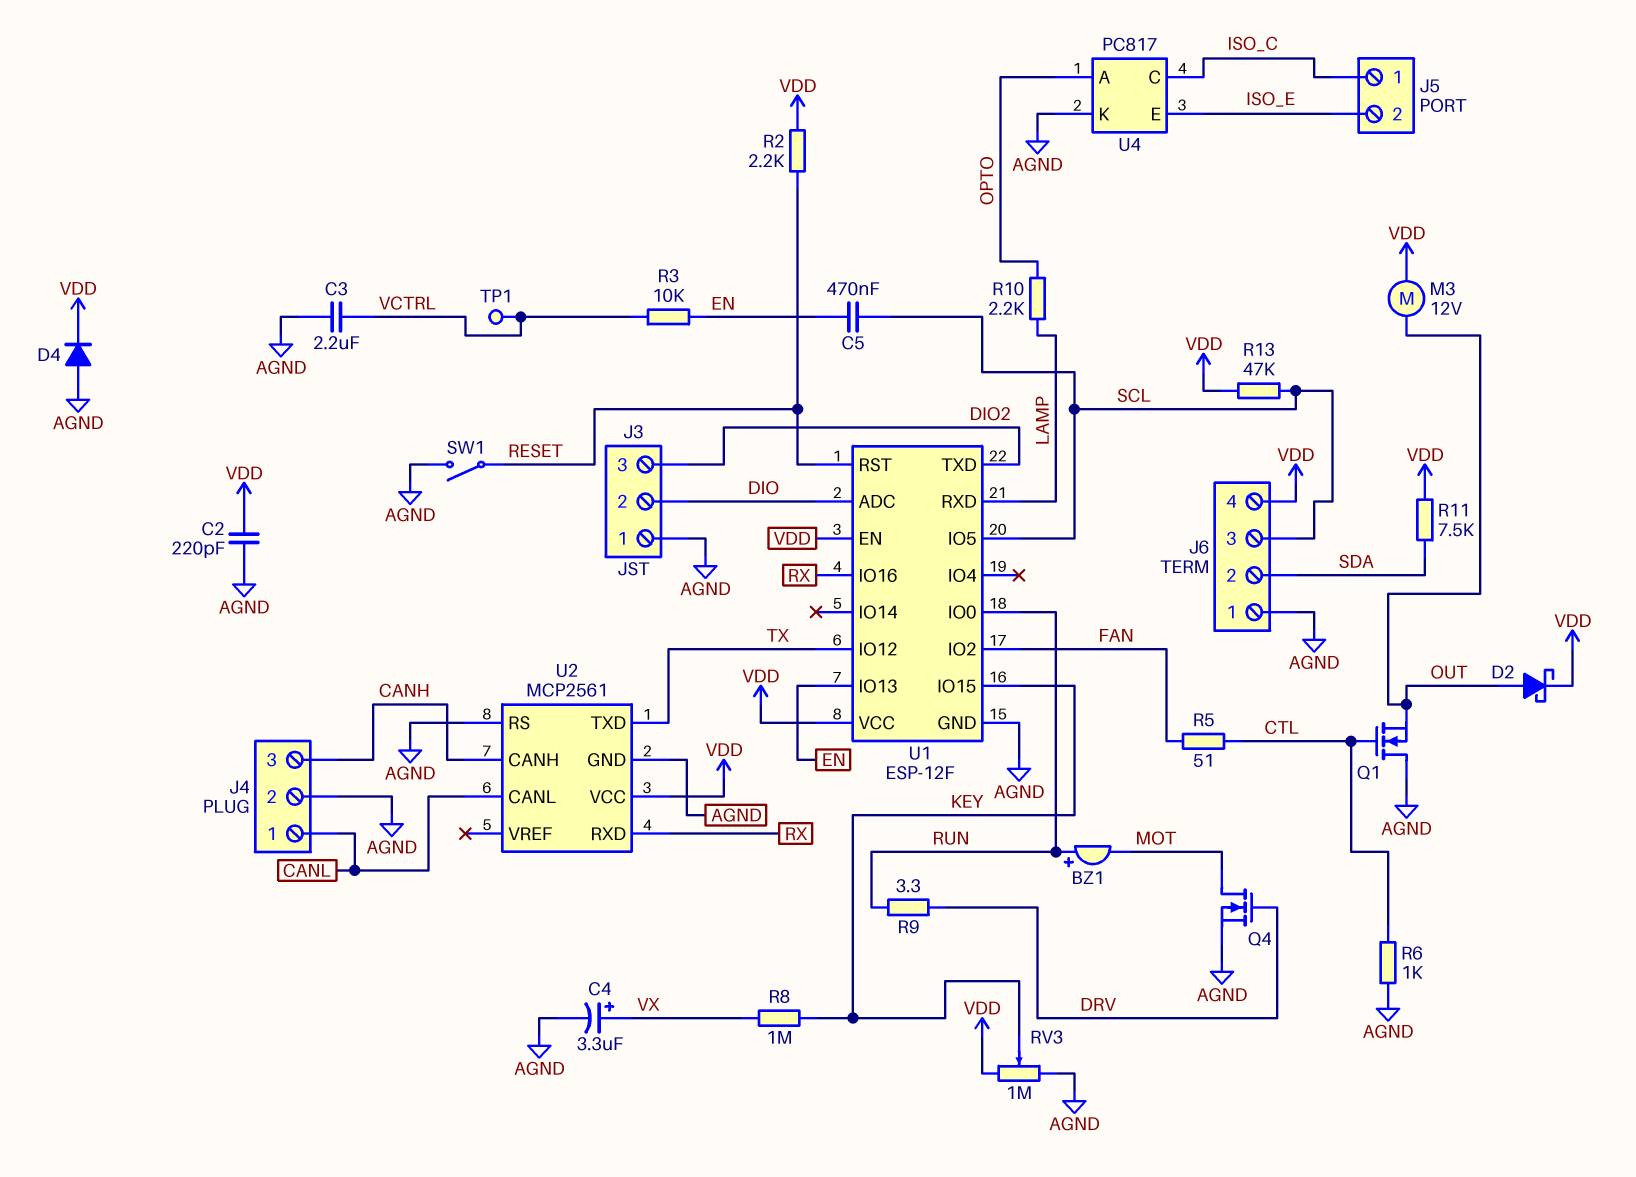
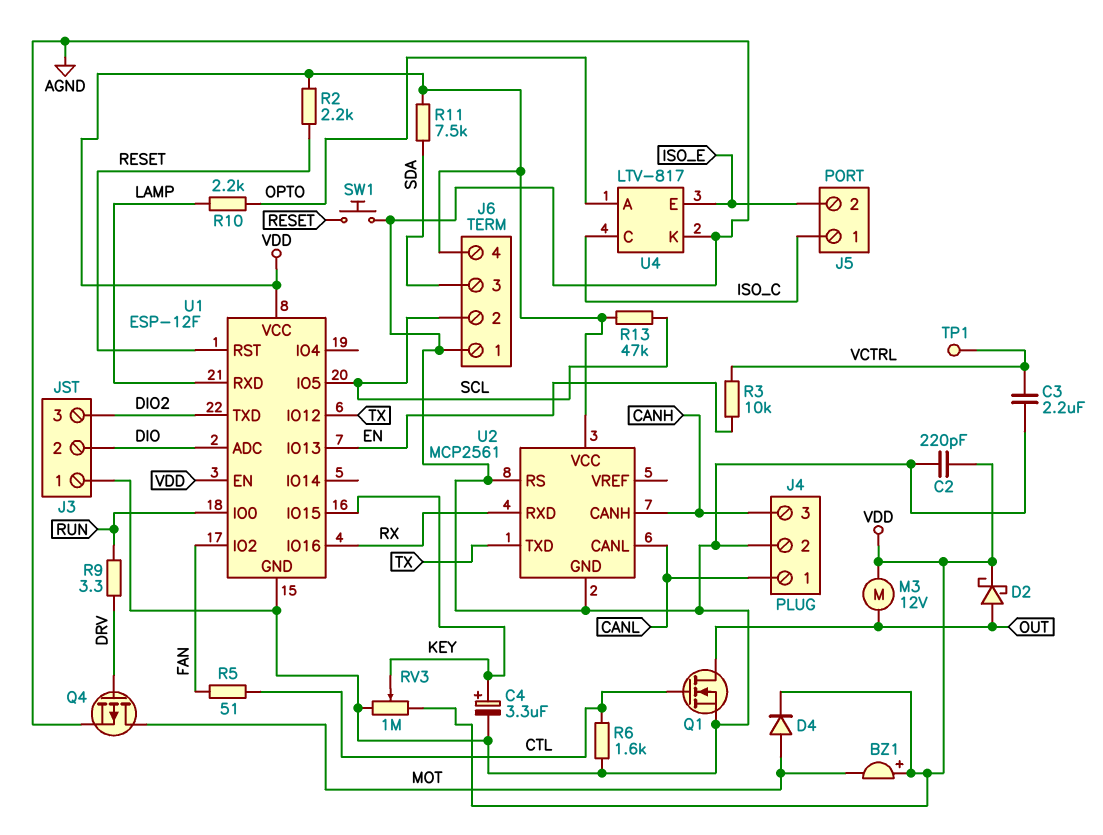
BZ1: buzzer (plus RUN, minus MOT) -> buzzer (plus VDD, minus MOT)
C4: 3.3uF (plus VX, minus AGND) -> 3.3uF (plus KEY, minus AGND)
C5: 470nF (EN, SCL) -> none
D4: diode (A AGND, K VDD) -> diode (A MOT, K VDD)
J6 pin 2: SDA -> SCL
J6 pin 3: SCL -> SDA
Q1: NMOS (G CTL, D AGND, S OUT) -> NMOS (G CTL, D OUT, S AGND)
Q4: NMOS (G DRV, D MOT, S AGND) -> PMOS (G DRV, D MOT, S AGND)
R6: 1k (AGND, CTL) -> 1.6k (AGND, CTL)
R8: 1M (KEY, VX) -> none
SW1: switch (AGND, RESET) -> button (AGND, RESET)
U4: PC817 -> LTV-817

